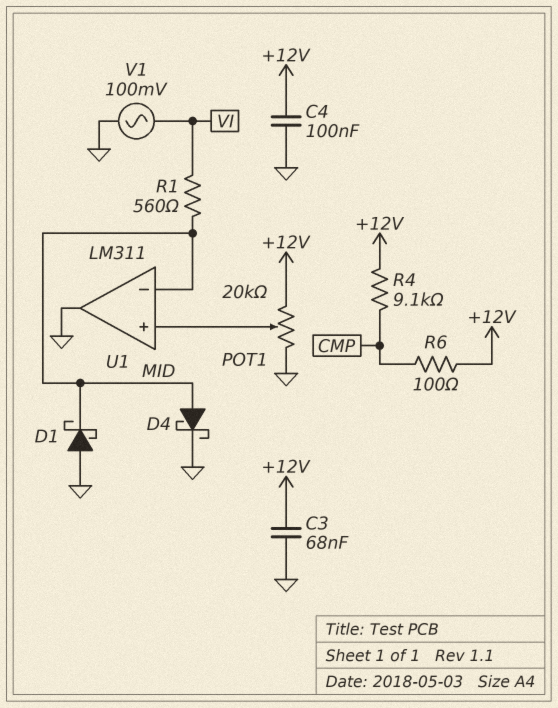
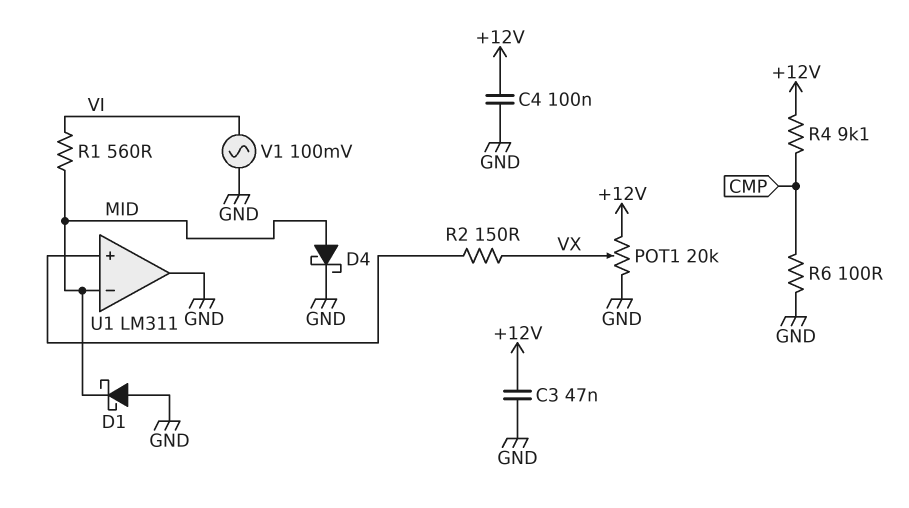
C3: 68nF (+12V, GND) -> 47nF (+12V, GND)
POT1: 20k (+12V, GND, wiper U1/in+) -> 20k (+12V, GND, wiper VX)
R2: none -> 150 (U1/in+, VX)
R6: 100 (+12V, CMP) -> 100 (CMP, GND)

